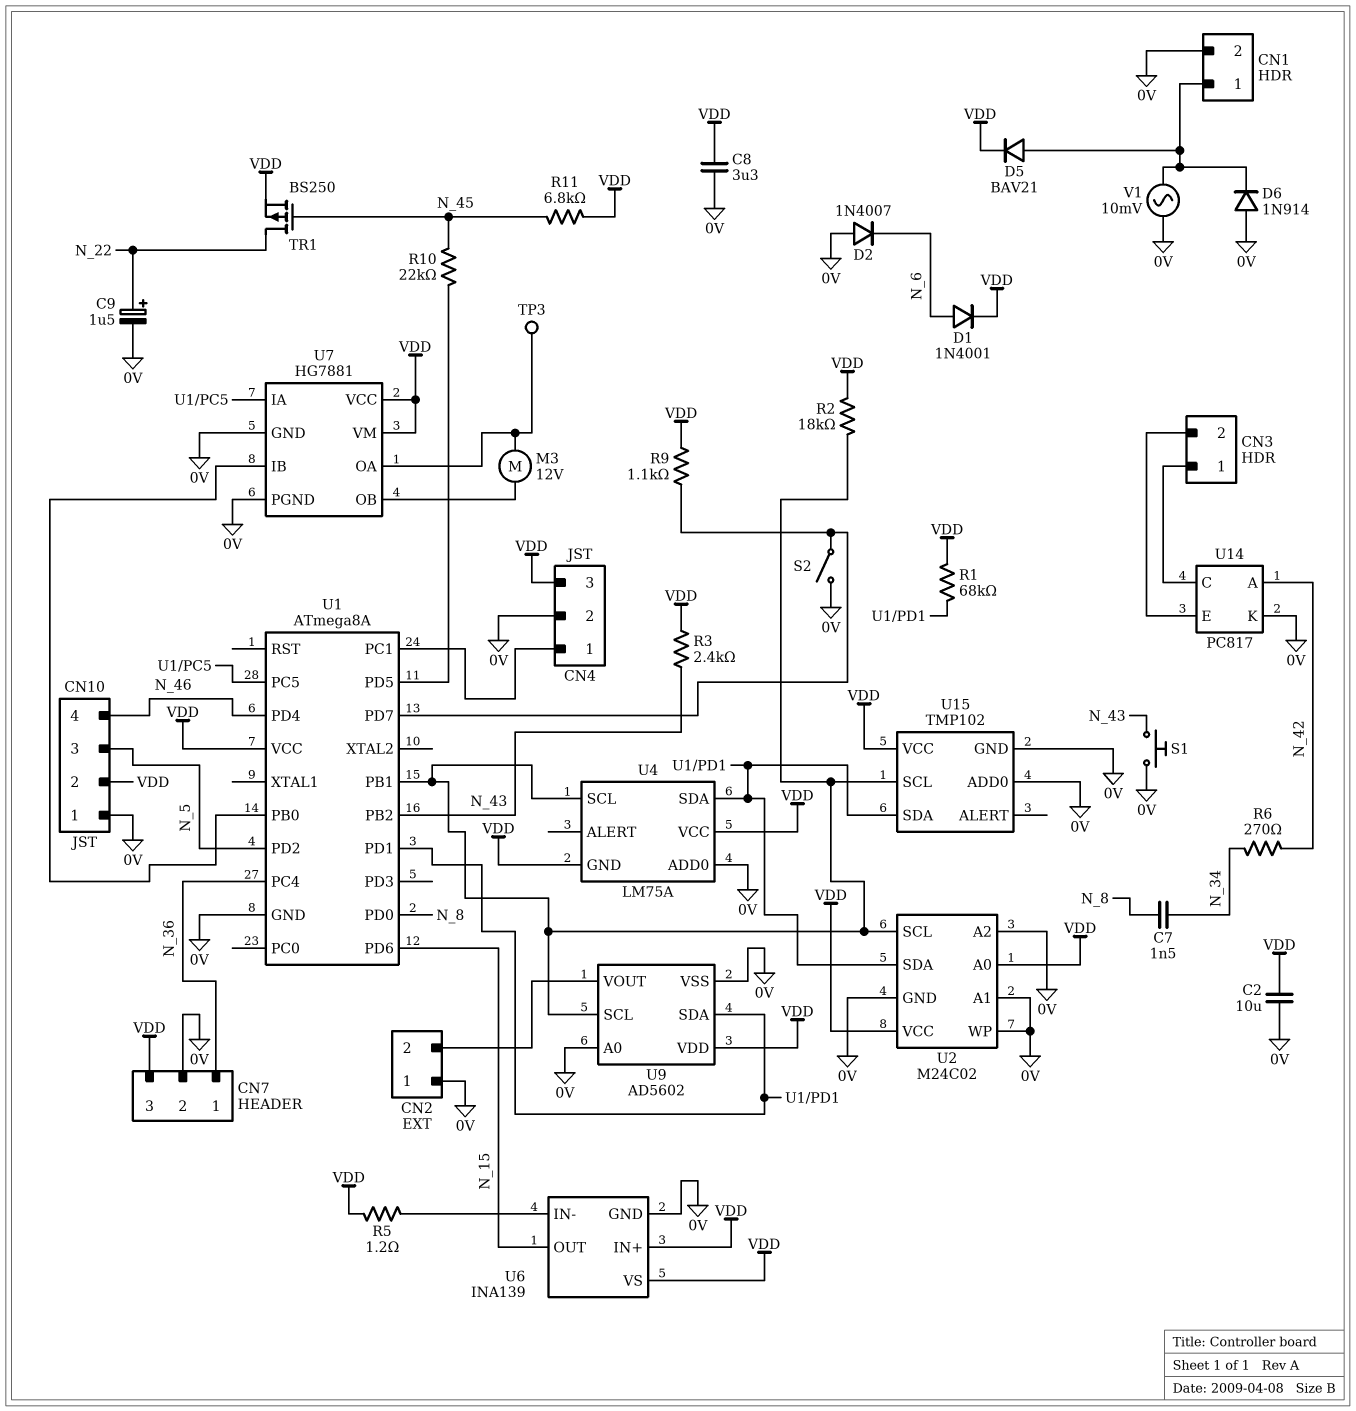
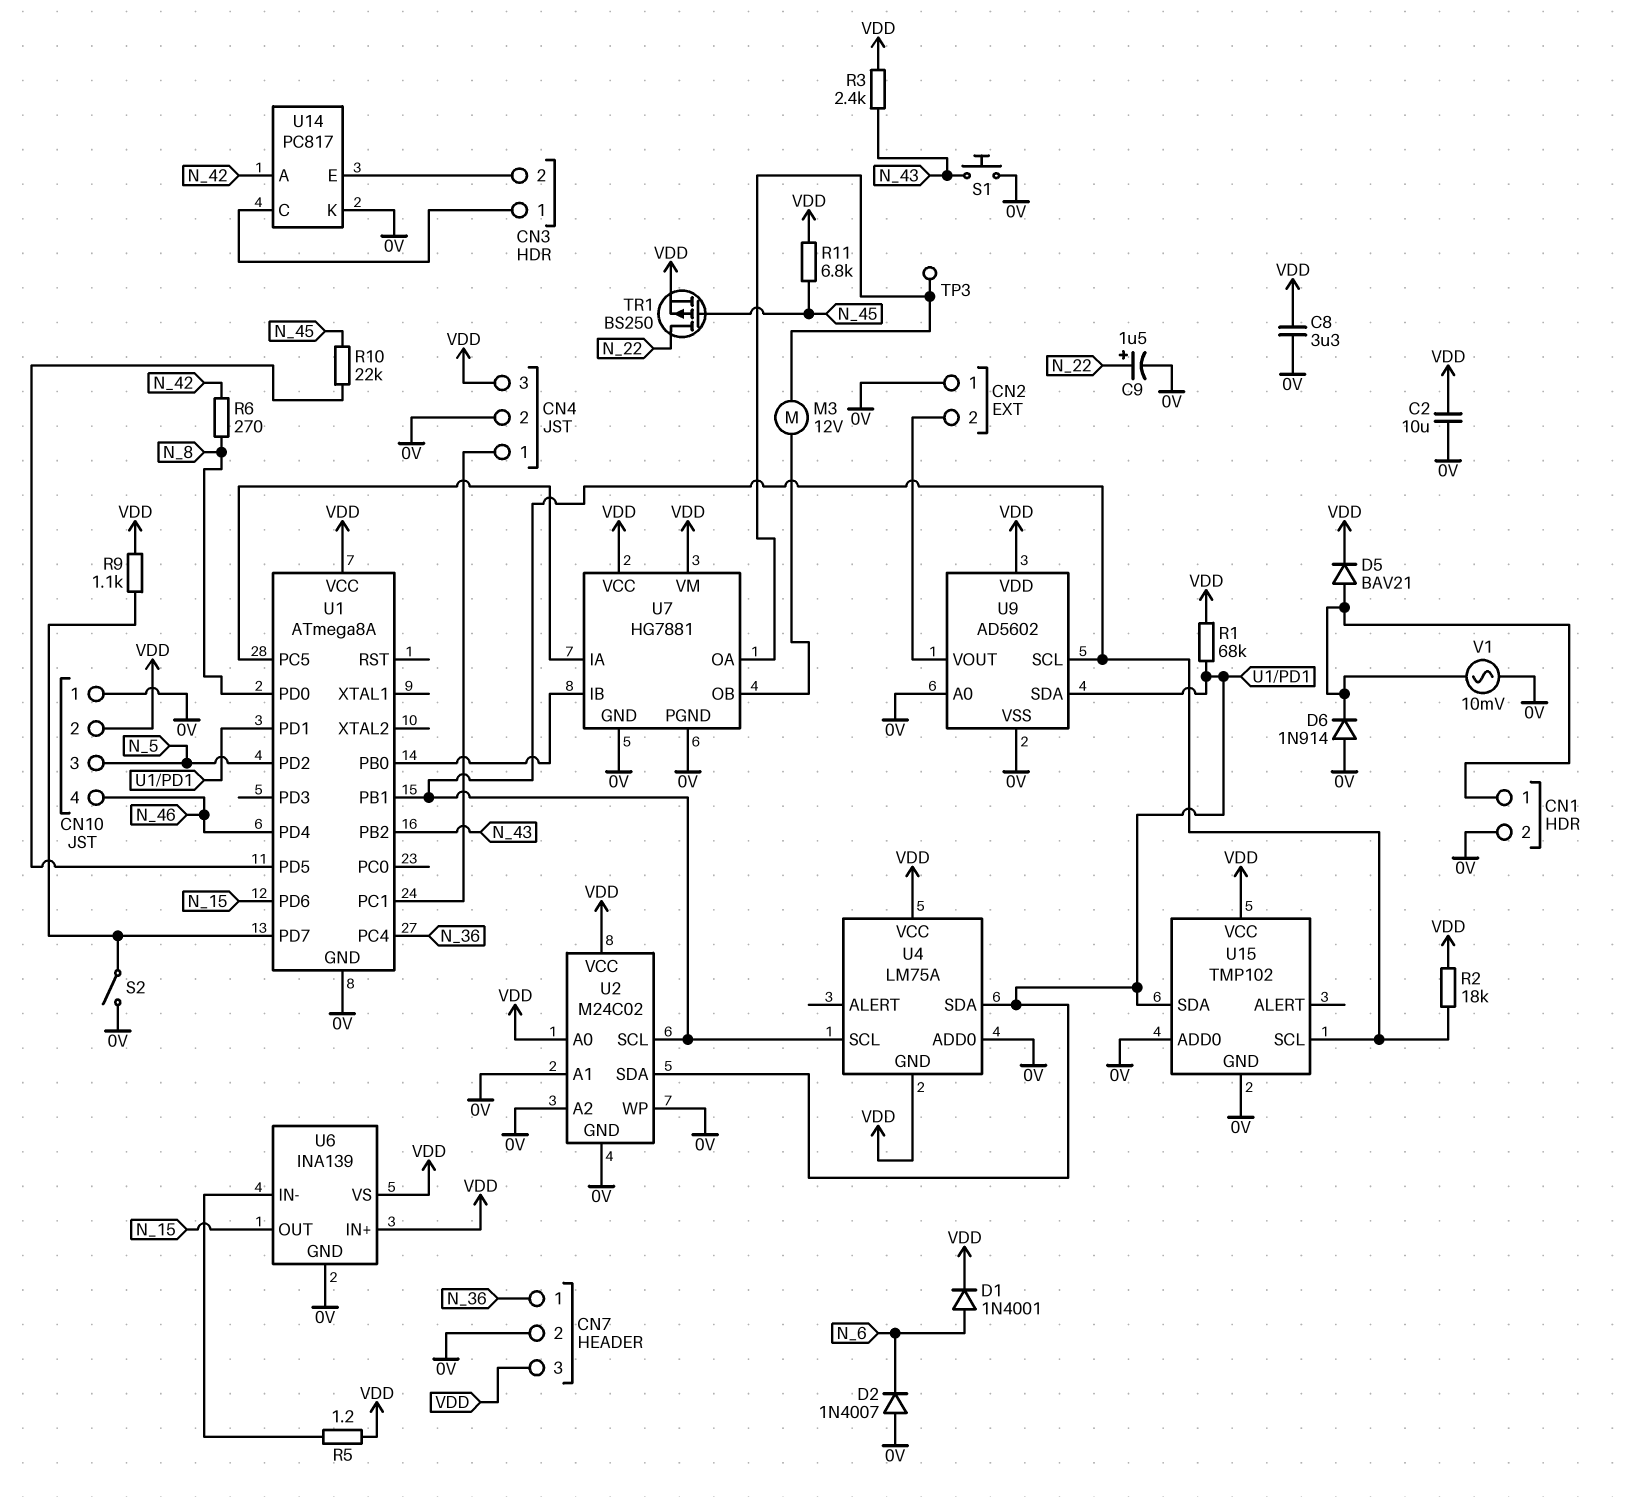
C7: 1.5nF (N_8, N_34) -> none
R6: 270 (N_34, N_42) -> 270 (N_8, N_42)

